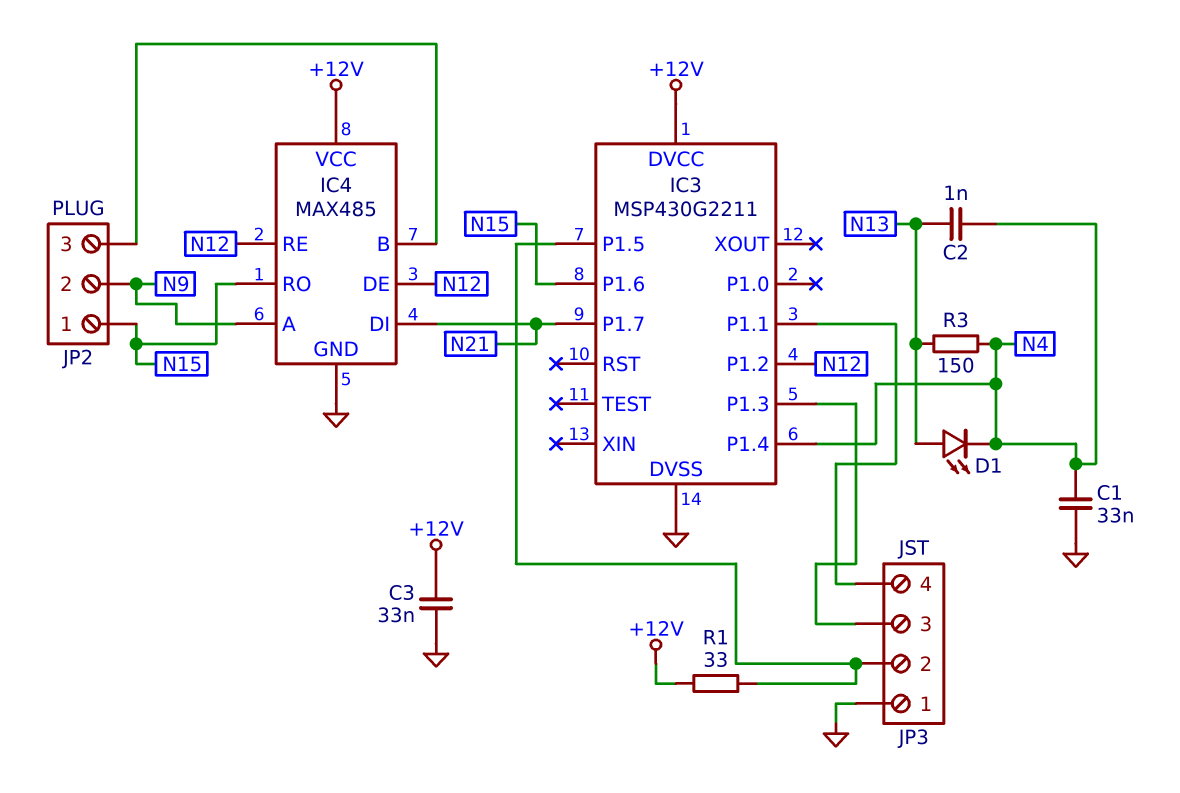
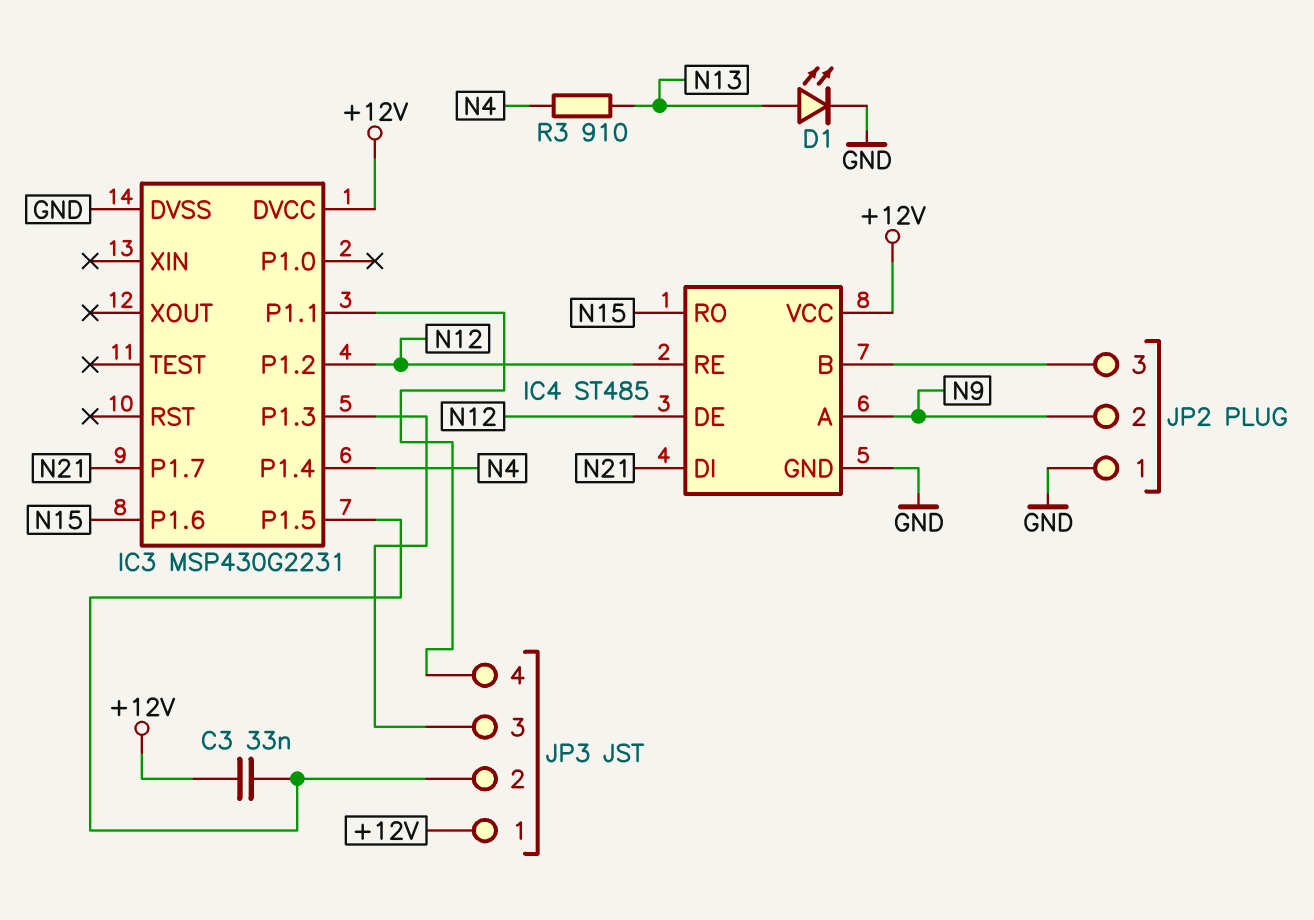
C1: 33nF (GND, N4) -> none
C2: 1nF (N4, N13) -> none
C3: 33nF (+12V, GND) -> 33nF (+12V, IC3/P1.5)
D1: LED (A N13, K N4) -> LED (A N13, K GND)
IC3: MSP430G2211 -> MSP430G2231
IC4: MAX485 -> ST485
JP2 pin 1: N15 -> GND
JP3 pin 1: GND -> +12V
R1: 33 (+12V, IC3/P1.5) -> none
R3: 150 (N4, N13) -> 910 (N4, N13)

